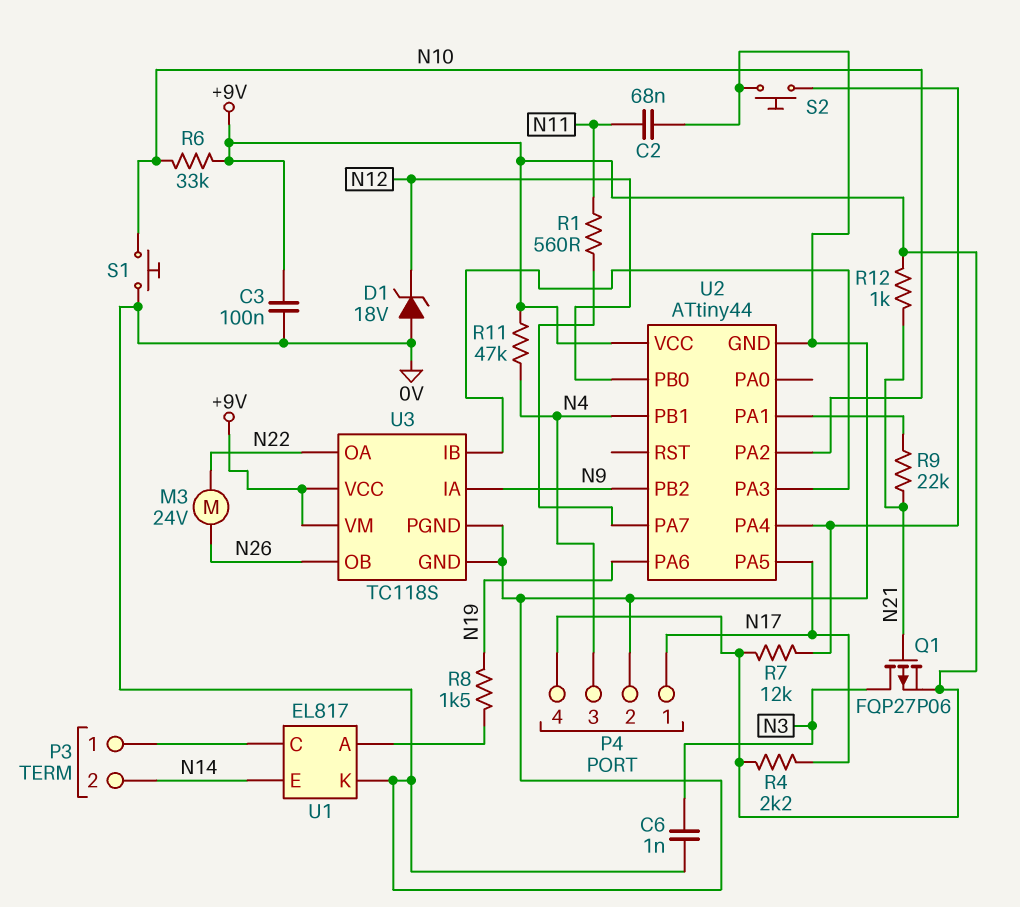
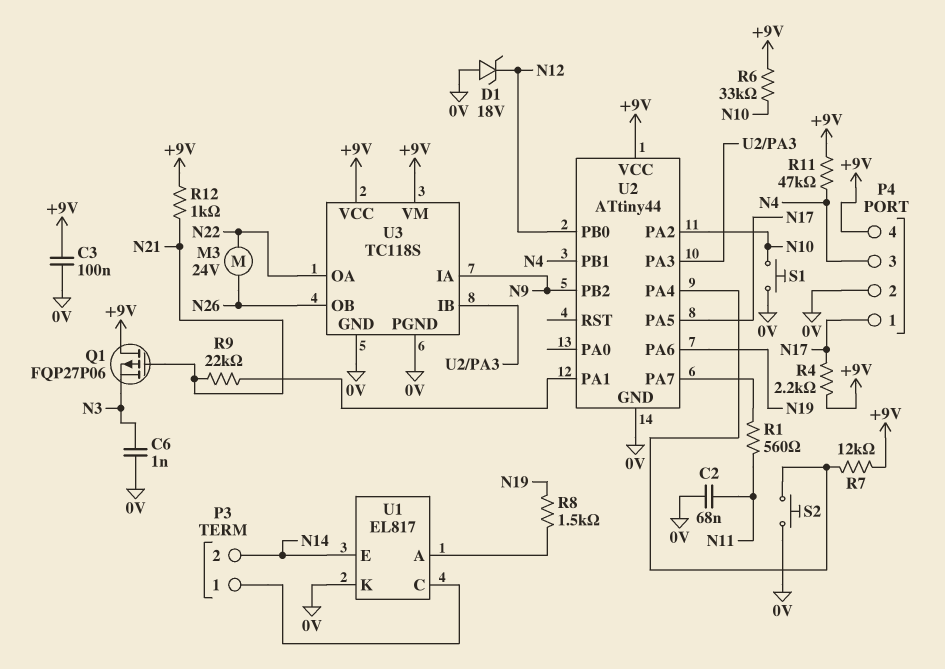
Q1: PMOS FQP27P06 (G N21, D N3, S +9V) -> PMOS FQP27P06 (G N21, D +9V, S N3)

